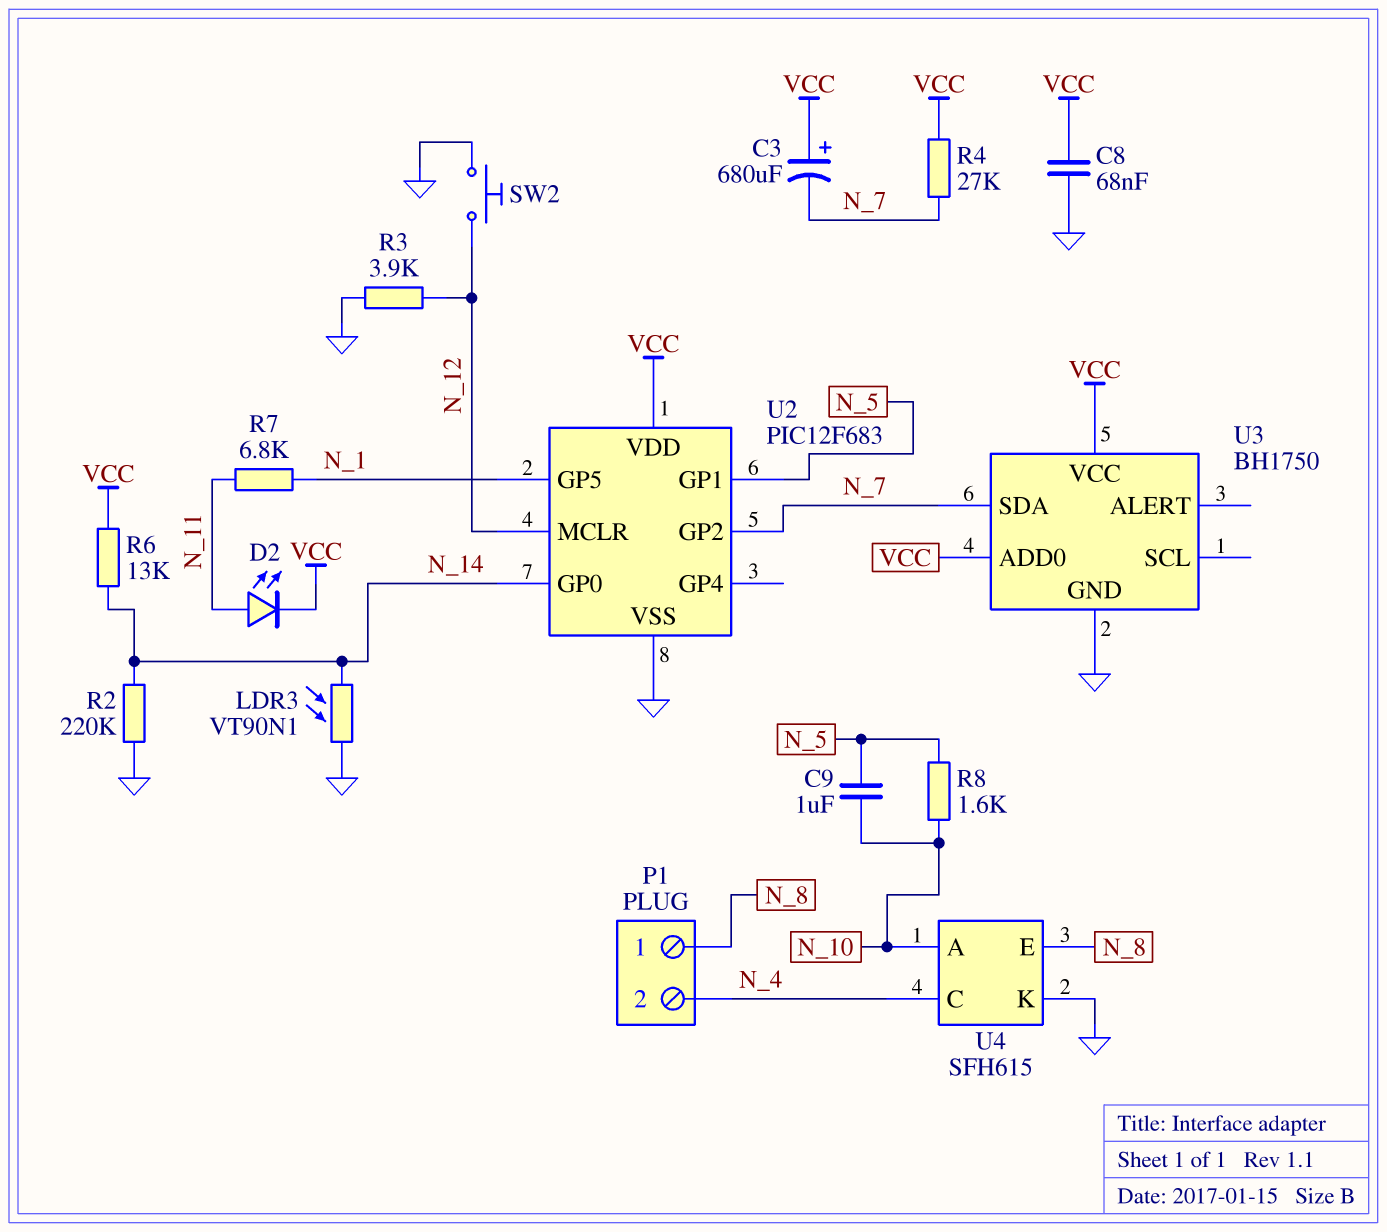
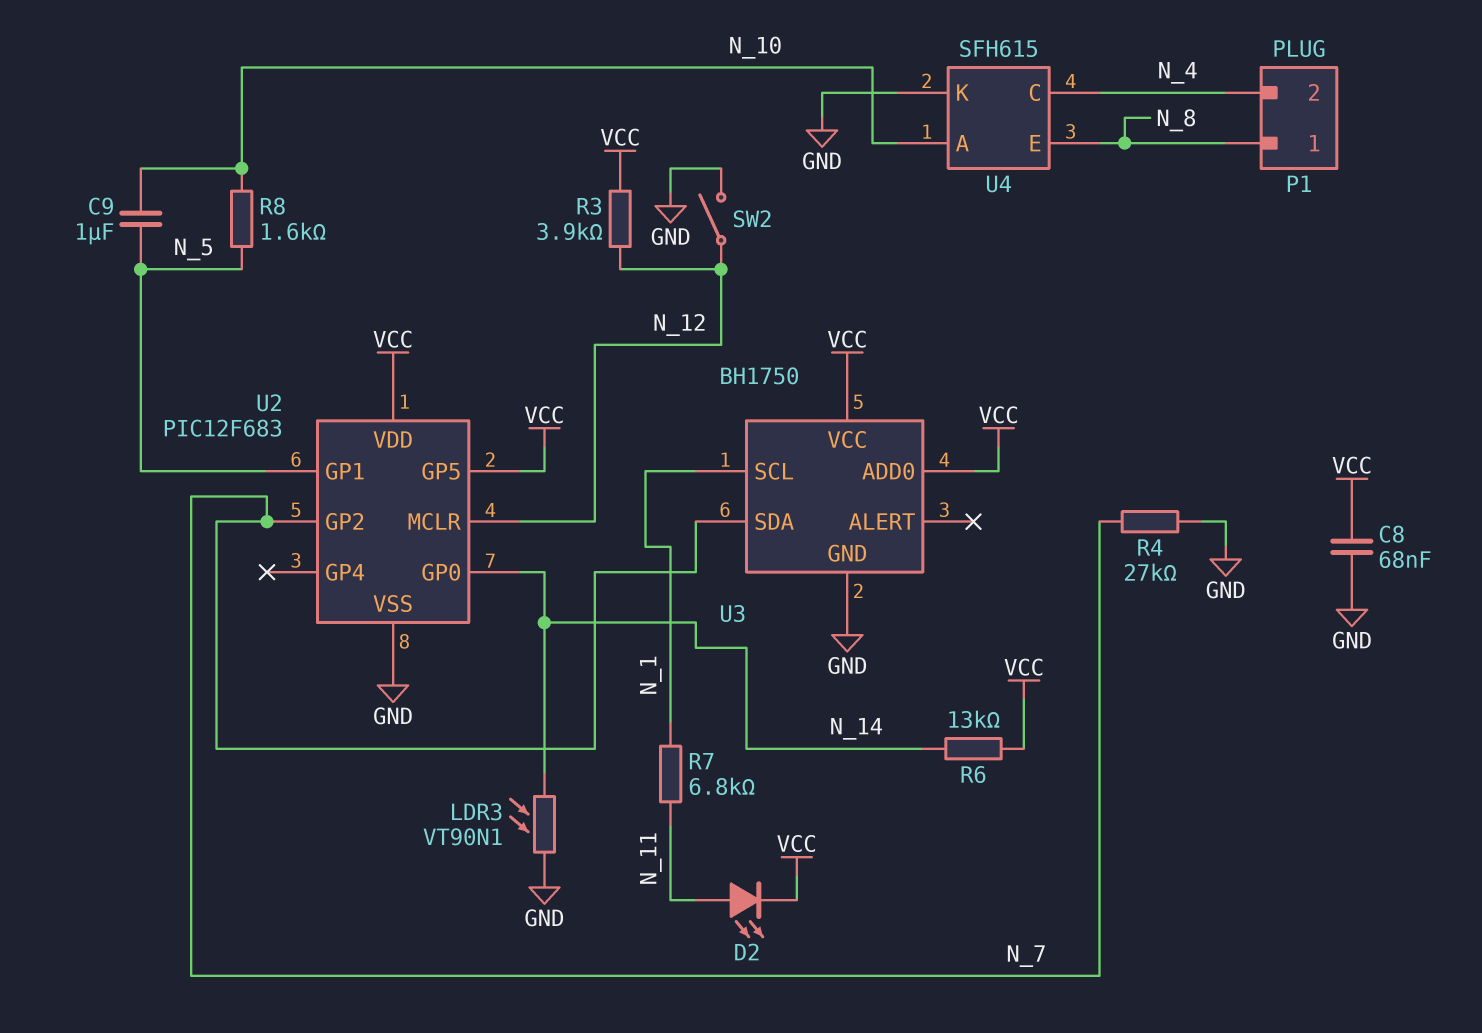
C3: 680uF (plus VCC, minus N_7) -> none
R2: 220k (GND, N_14) -> none
R3: 3.9k (GND, N_12) -> 3.9k (N_12, VCC)
R4: 27k (N_7, VCC) -> 27k (GND, N_7)
SW2: button (GND, N_12) -> switch (GND, N_12)
U2 pin GP5: N_1 -> VCC
U3 pin SCL: none -> N_1

